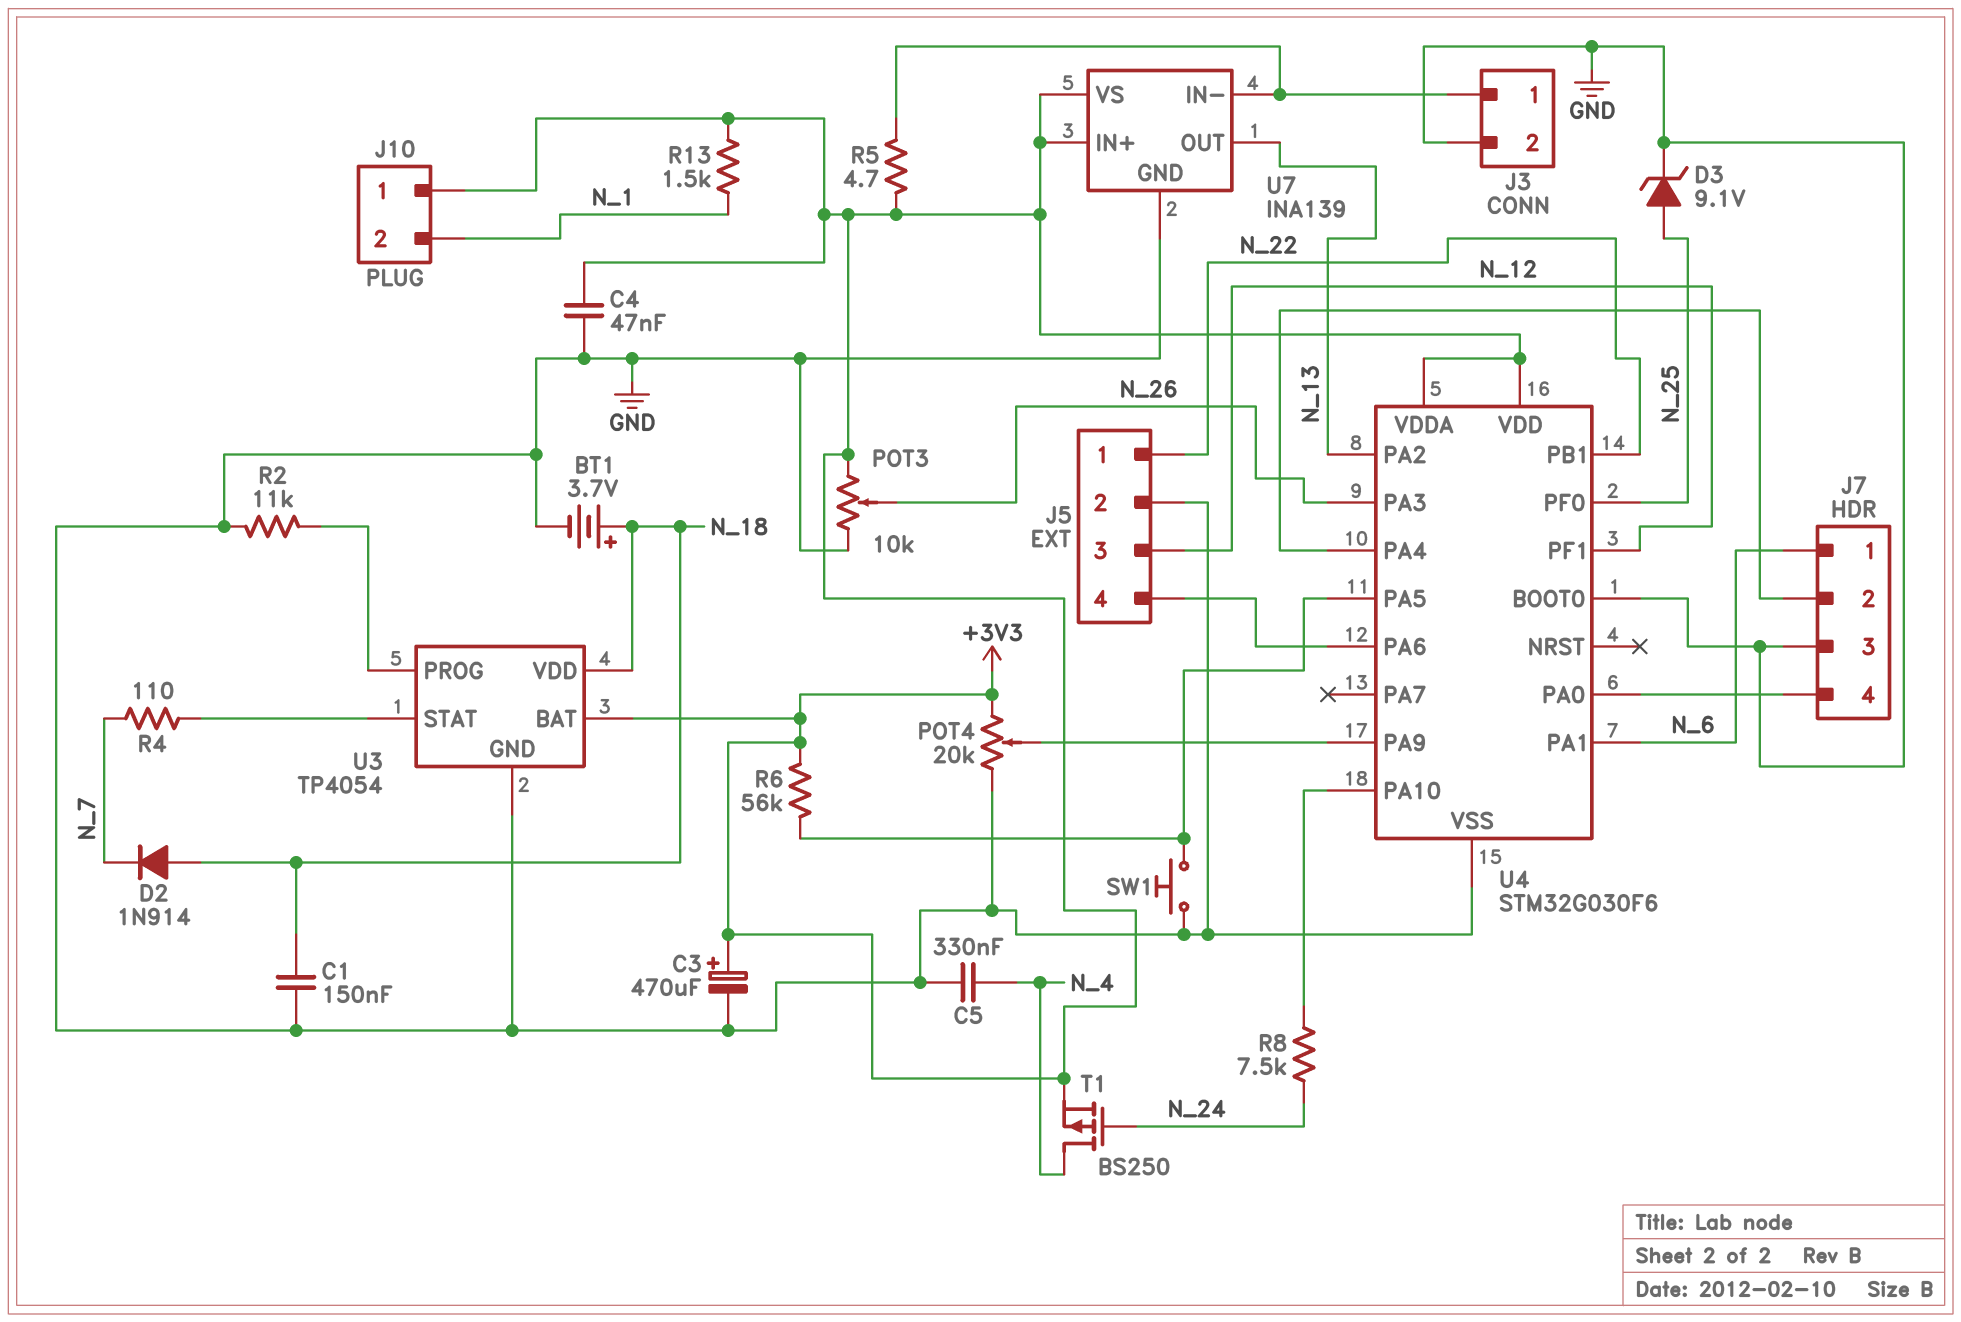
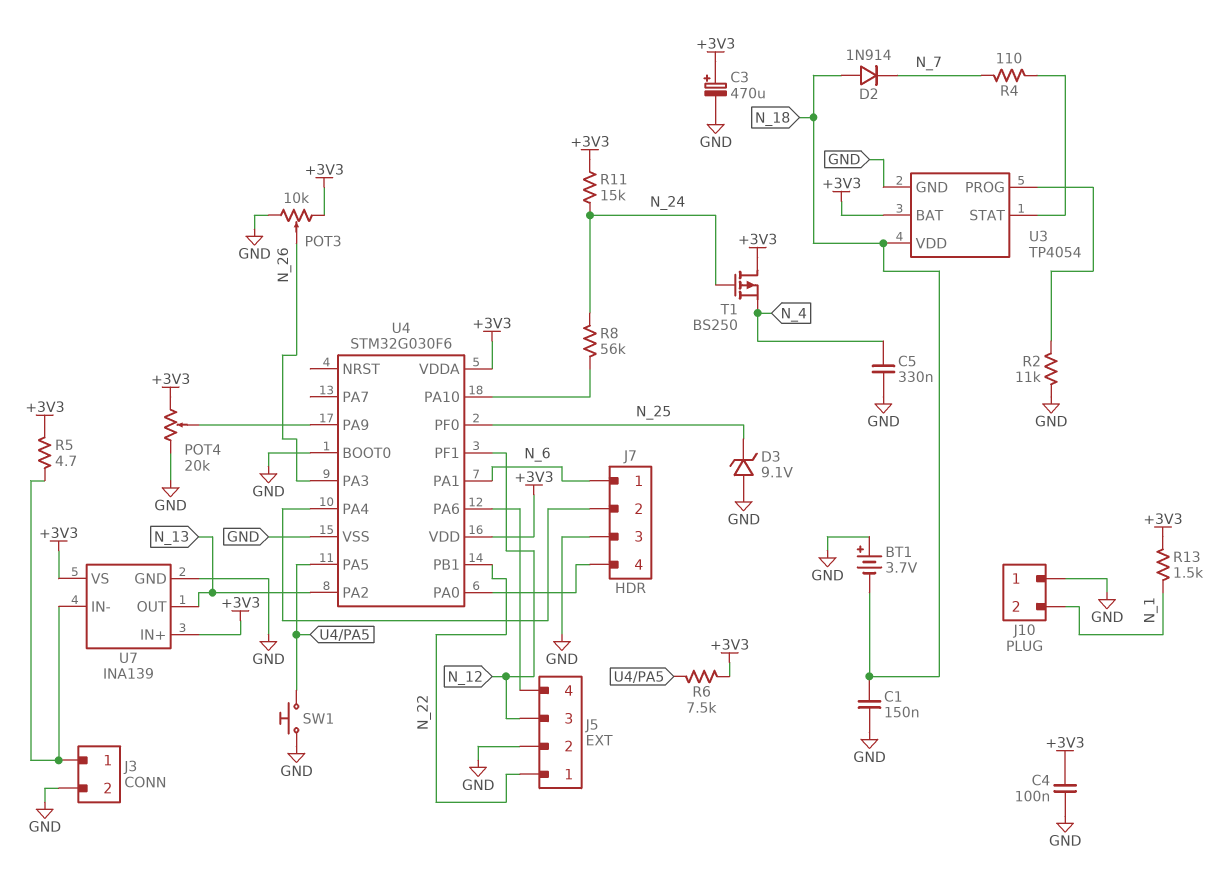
BT1: 3.7V (plus N_18, minus GND) -> 3.7V (plus GND, minus N_18)
C4: 47nF (+3V3, GND) -> 100nF (+3V3, GND)
D3: zener 9.1V (A N_25, K GND) -> zener 9.1V (A GND, K N_25)
J10 pin 1: +3V3 -> GND
R6: 56k (+3V3, U4/PA5) -> 7.5k (+3V3, U4/PA5)
R8: 7.5k (N_24, U4/PA10) -> 56k (N_24, U4/PA10)
R11: none -> 15k (+3V3, N_24)
T1: PMOS BS250 (G N_24, D N_4, S +3V3) -> PMOS BS250 (G N_24, D +3V3, S N_4)

